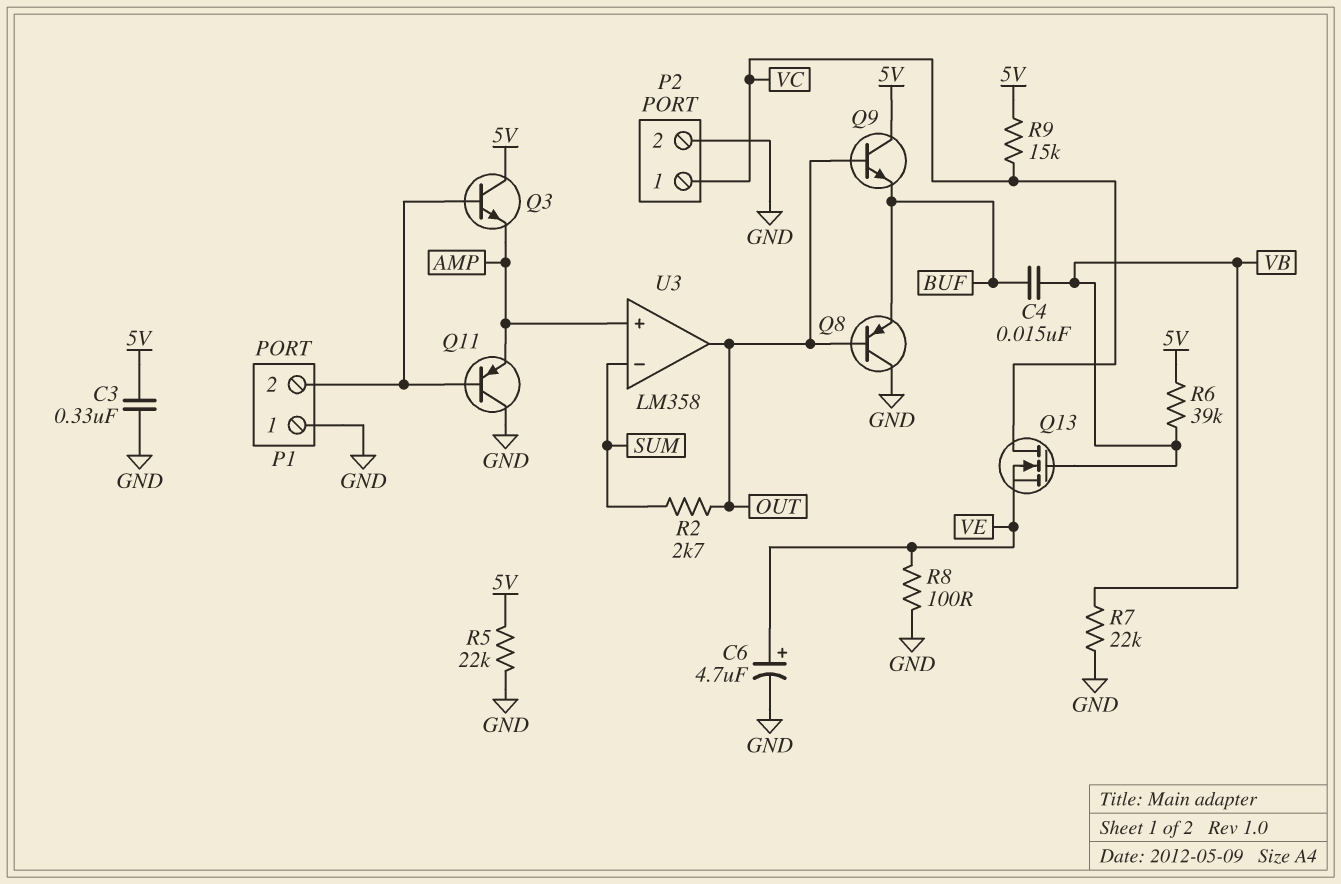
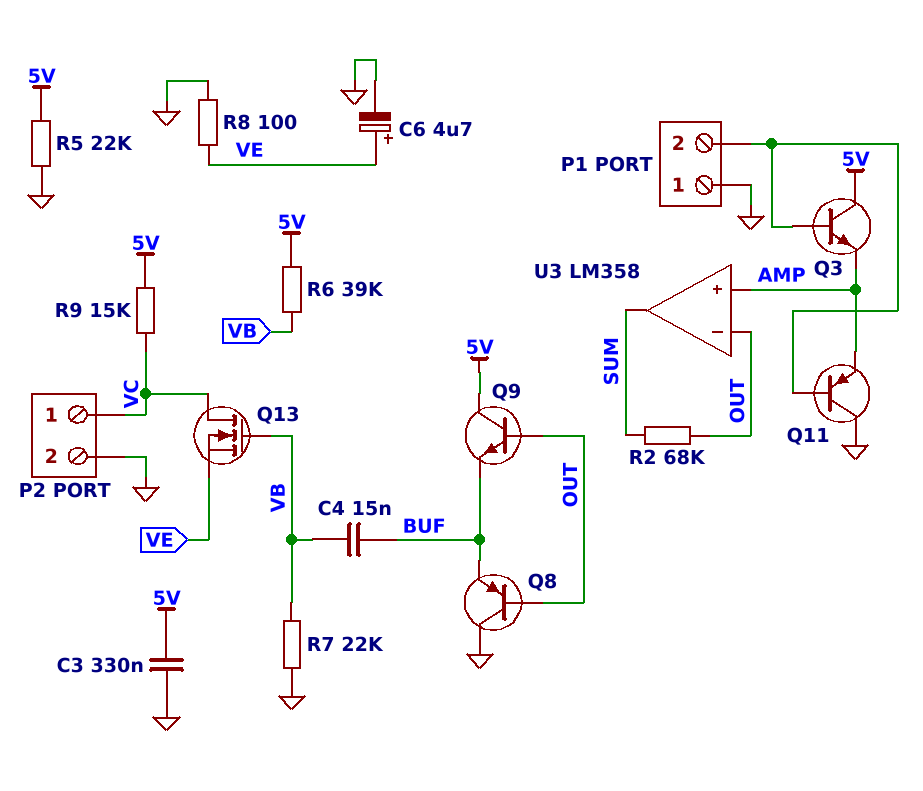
R2: 2.7k (OUT, SUM) -> 68k (OUT, SUM)
U3 pin in-: SUM -> OUT
U3 pin out: OUT -> SUM

